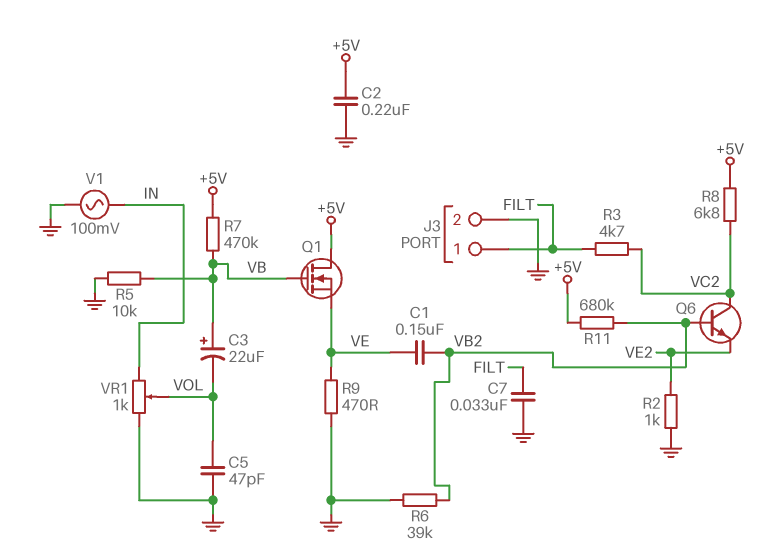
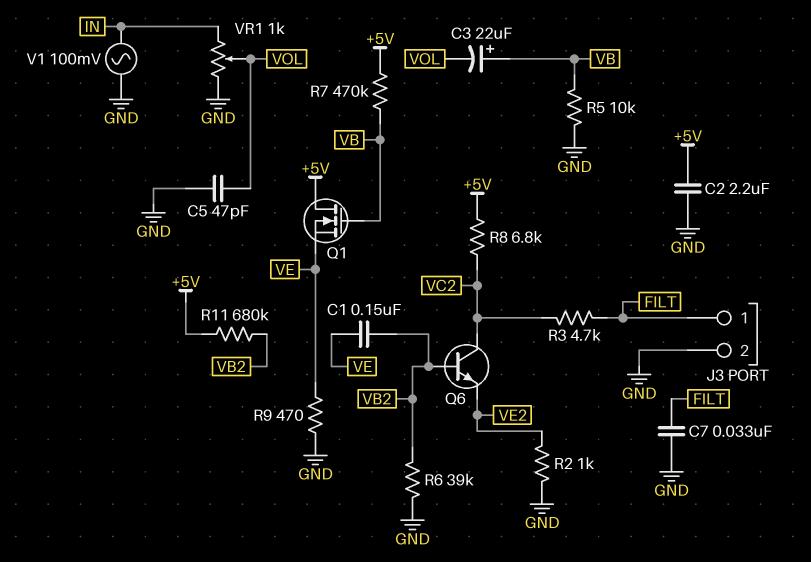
C2: 220nF (+5V, GND) -> 2.2uF (+5V, GND)

